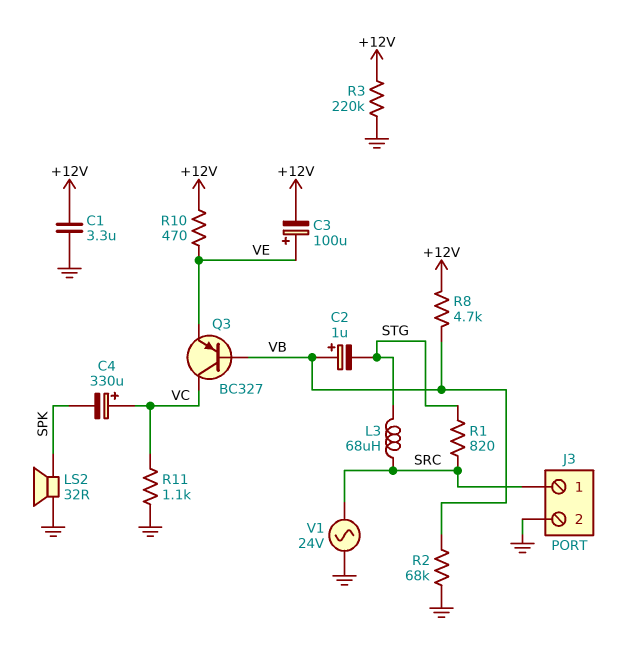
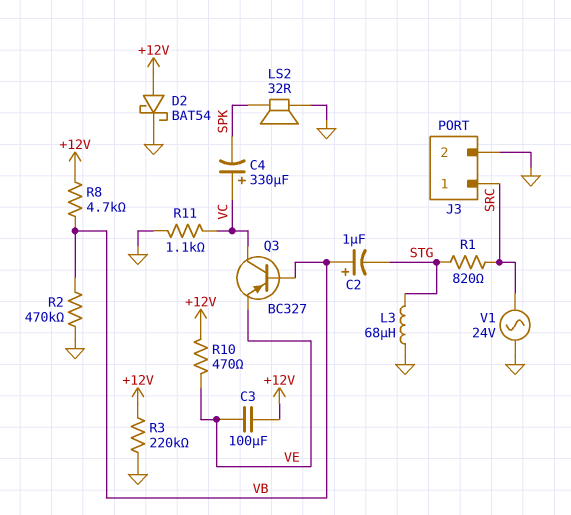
C1: 3.3uF (+12V, GND) -> none
C3: 100uF (plus VE, minus +12V) -> 100uF (+12V, VE)
D2: none -> schottky BAT54 (A +12V, K GND)
L3: 68uH (SRC, STG) -> 68uH (GND, STG)
R2: 68k (GND, VB) -> 470k (GND, VB)

